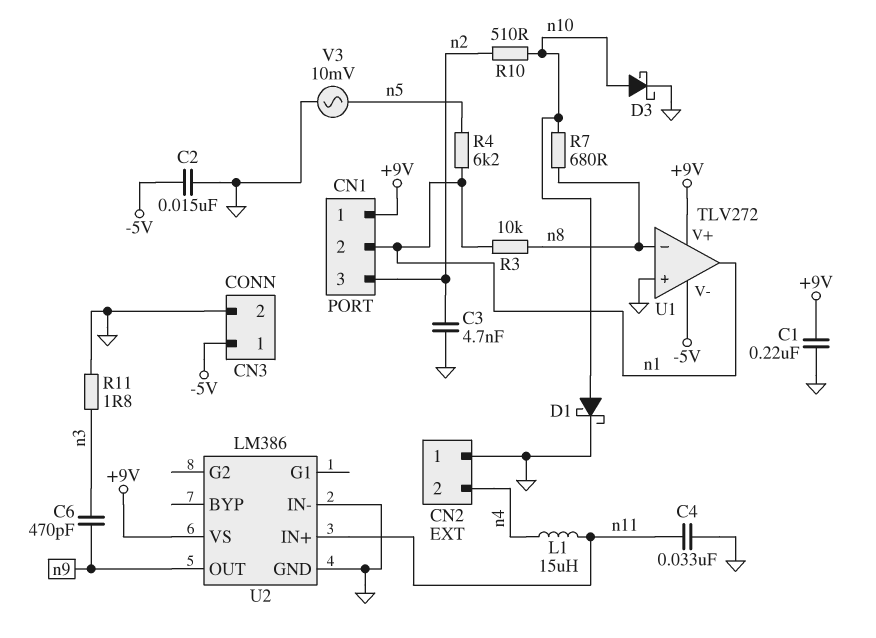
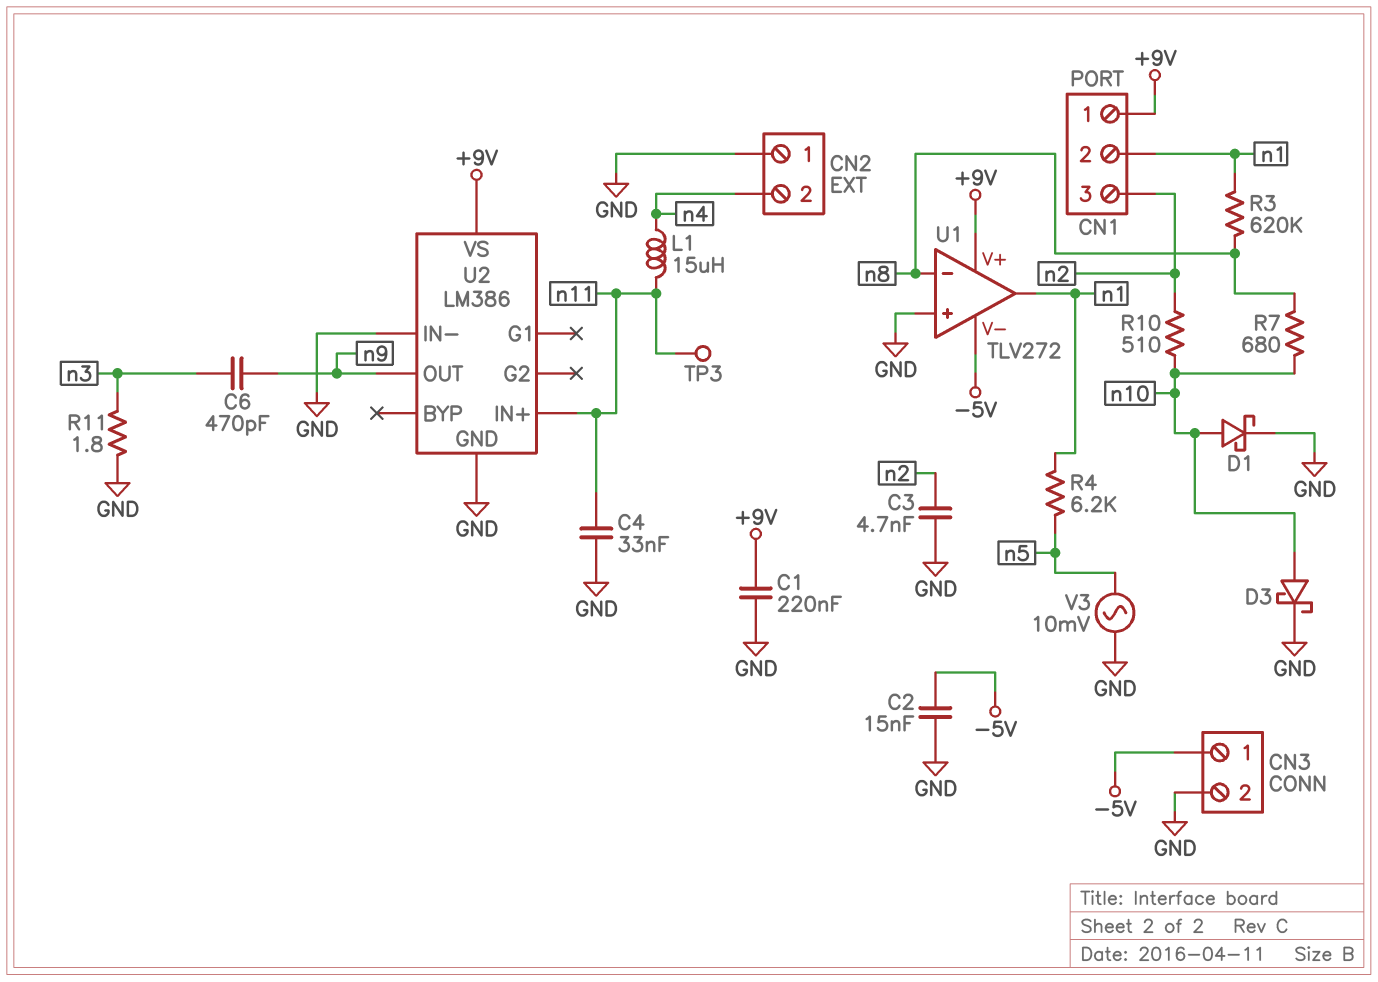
R3: 10k (n1, n8) -> 620k (n1, n8)
TP3: none -> test point (n11)

